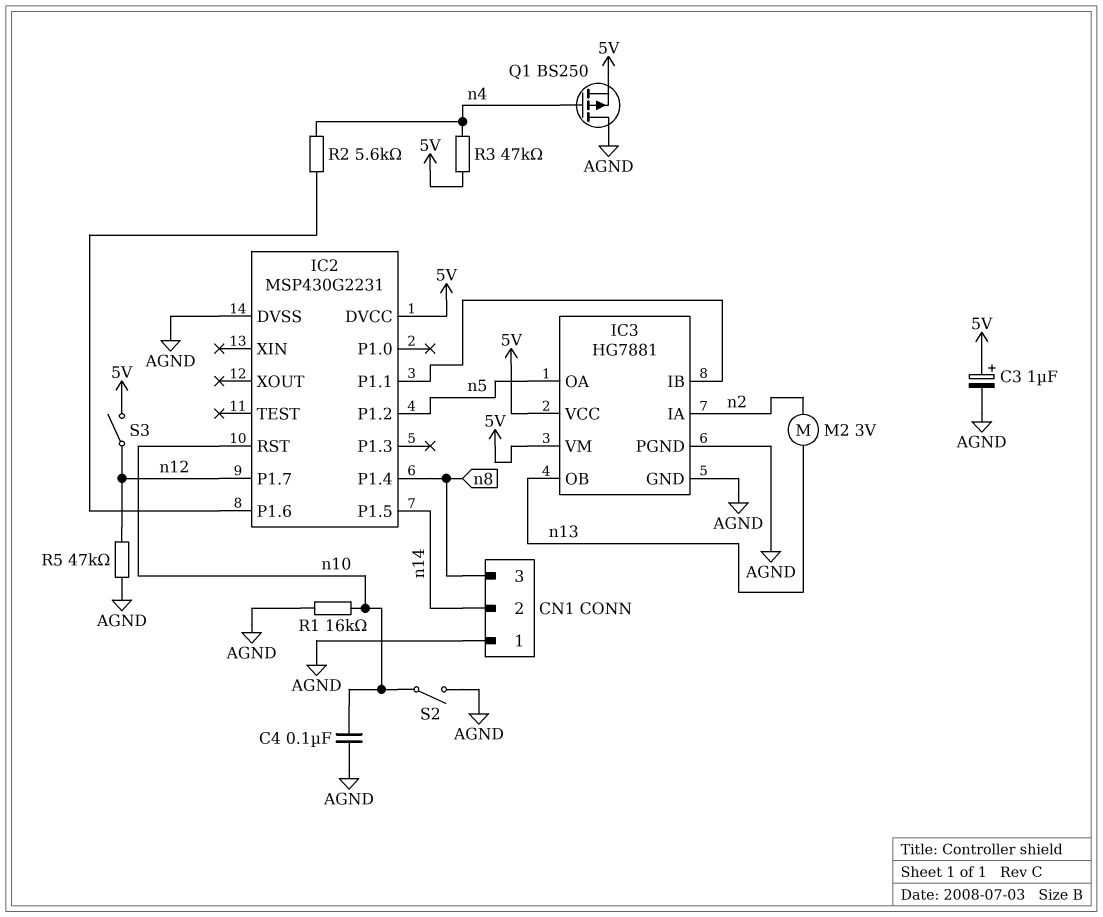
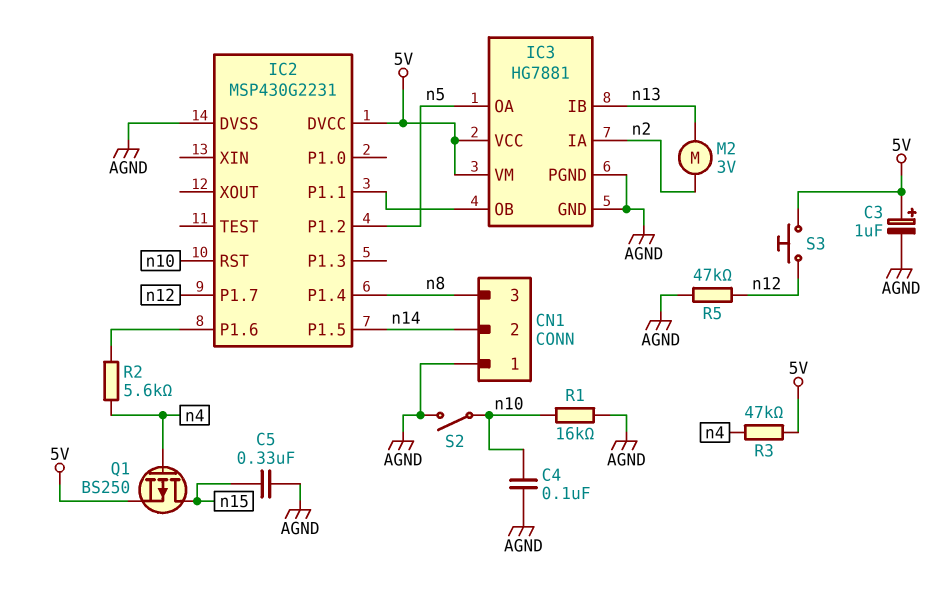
C5: none -> 330nF (AGND, n15)
IC3 pin IB: IC2/P1.1 -> n13
IC3 pin OB: n13 -> IC2/P1.1
Q1: PMOS BS250 (G n4, D AGND, S 5V) -> PMOS BS250 (G n4, D n15, S 5V)
S3: switch (5V, n12) -> button (5V, n12)

